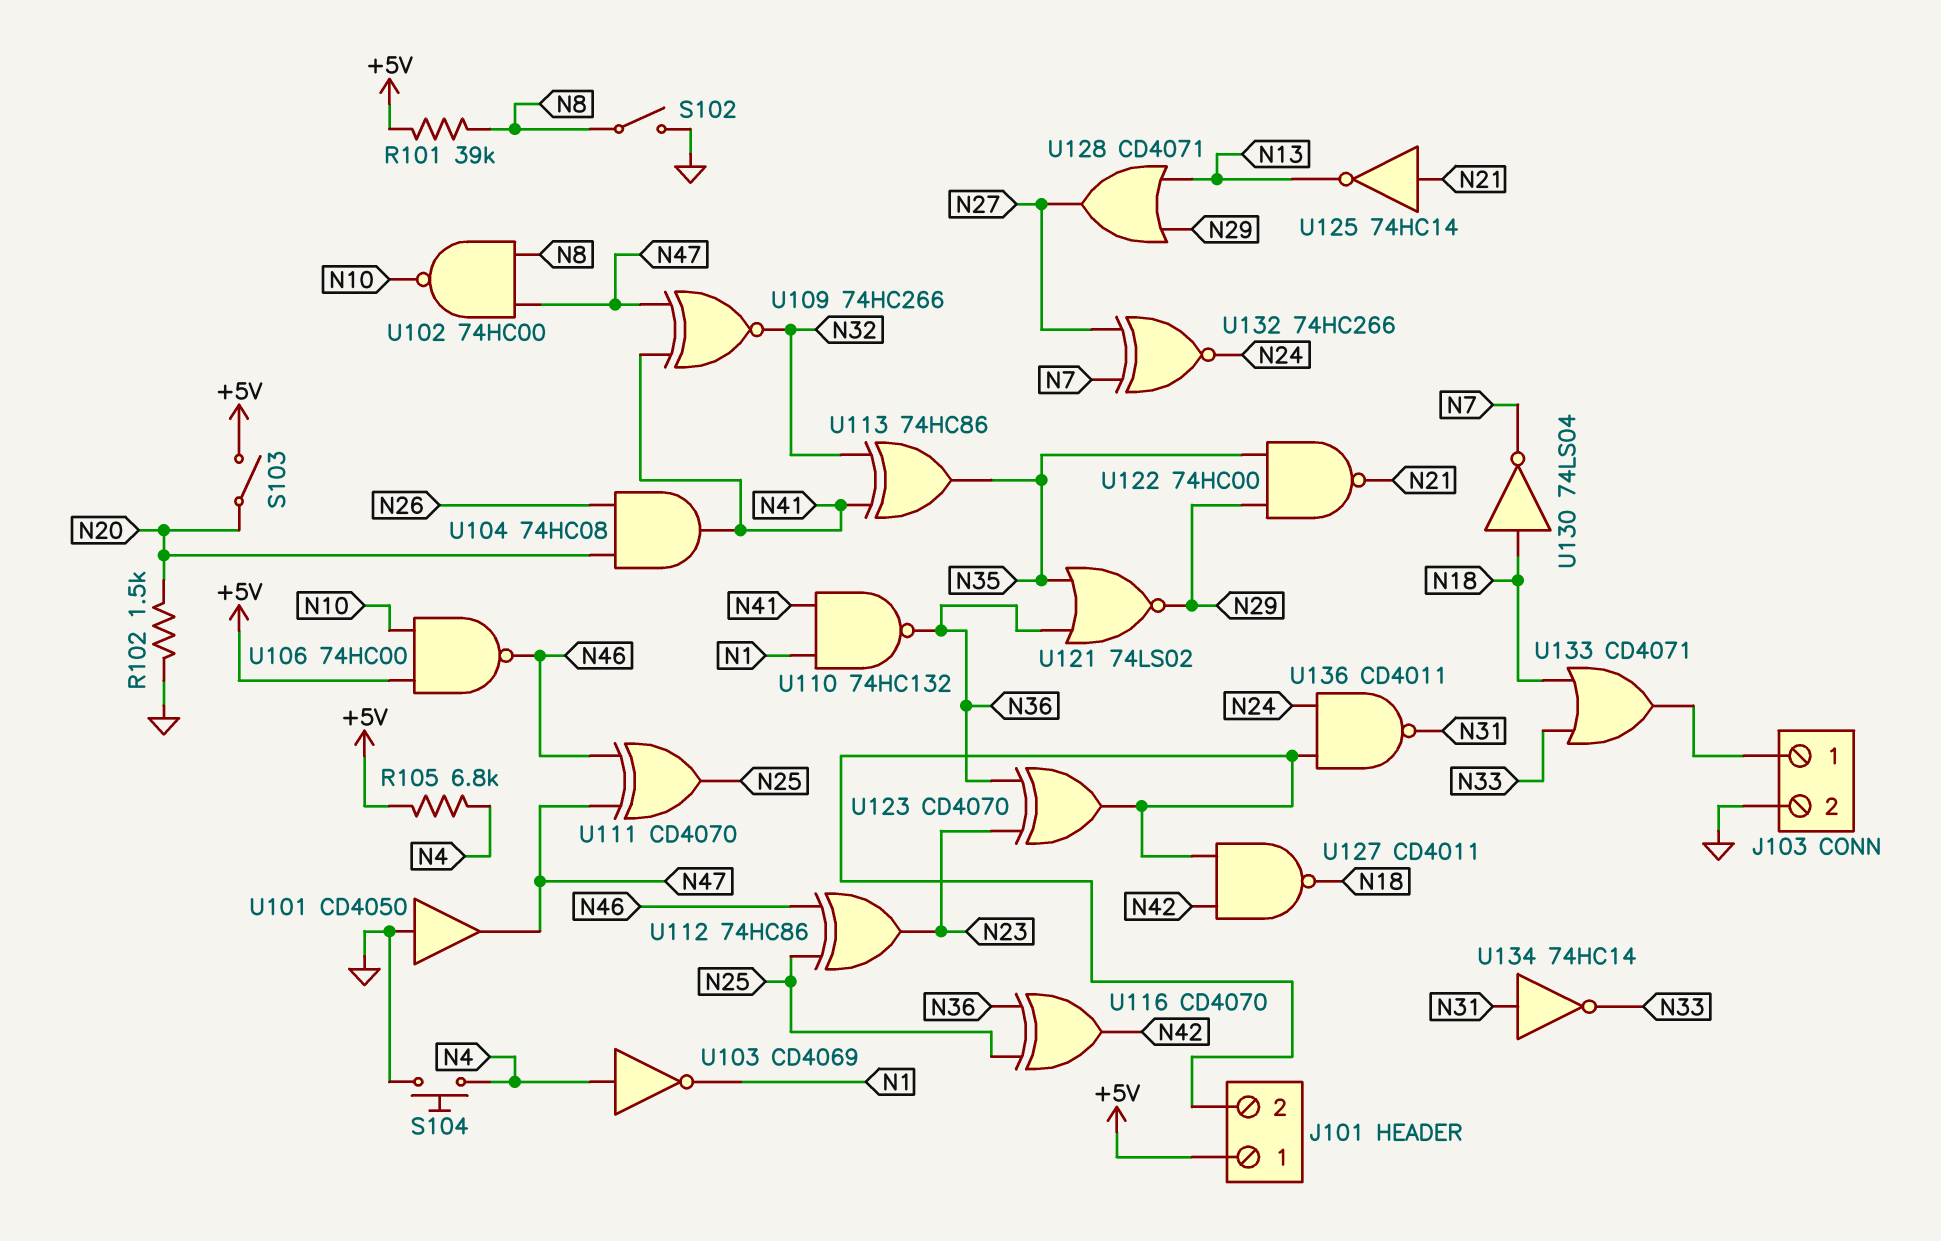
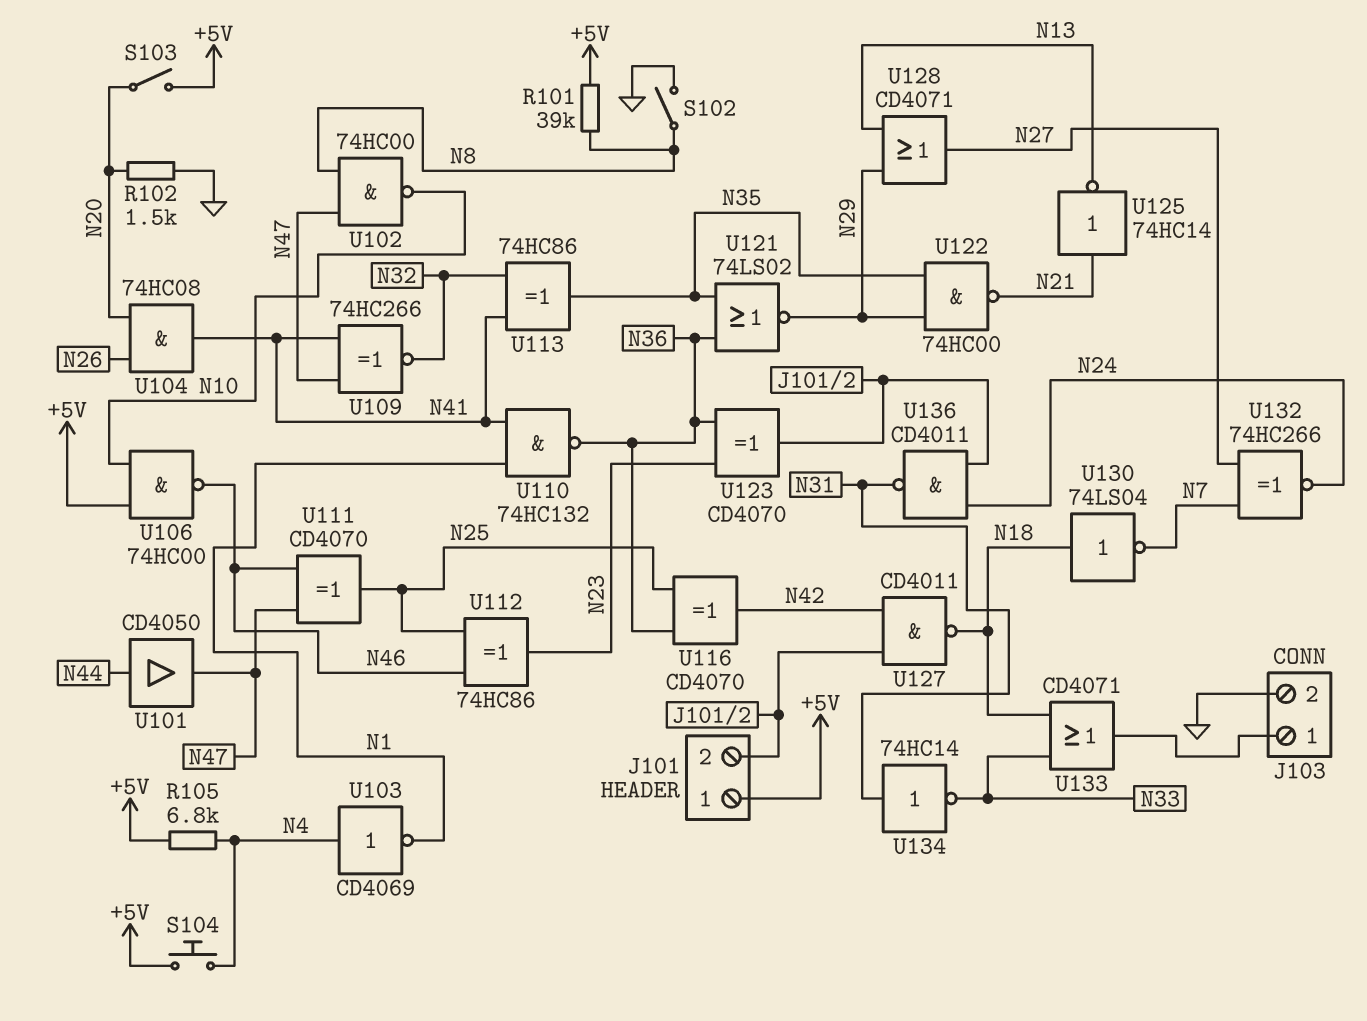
S104: button (GND, N4) -> button (+5V, N4)
U101: buffer CD4050 (in GND, out N47) -> buffer CD4050 (in N44, out N47)

